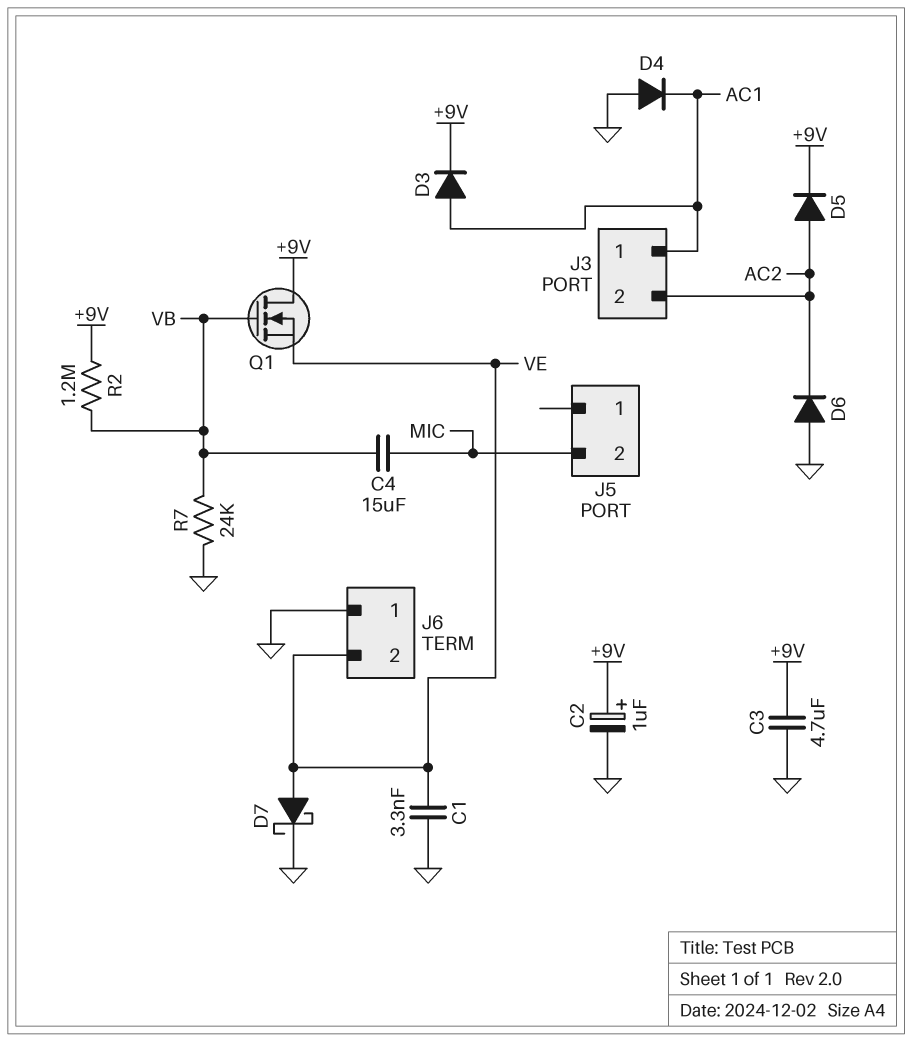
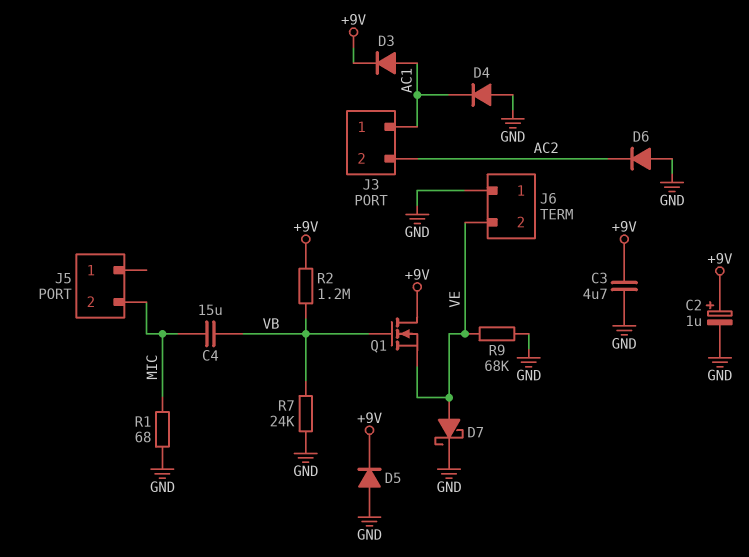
C1: 3.3nF (GND, VE) -> none
D5: diode (A AC2, K +9V) -> diode (A GND, K +9V)
R1: none -> 68 (GND, MIC)
R9: none -> 68k (GND, VE)

